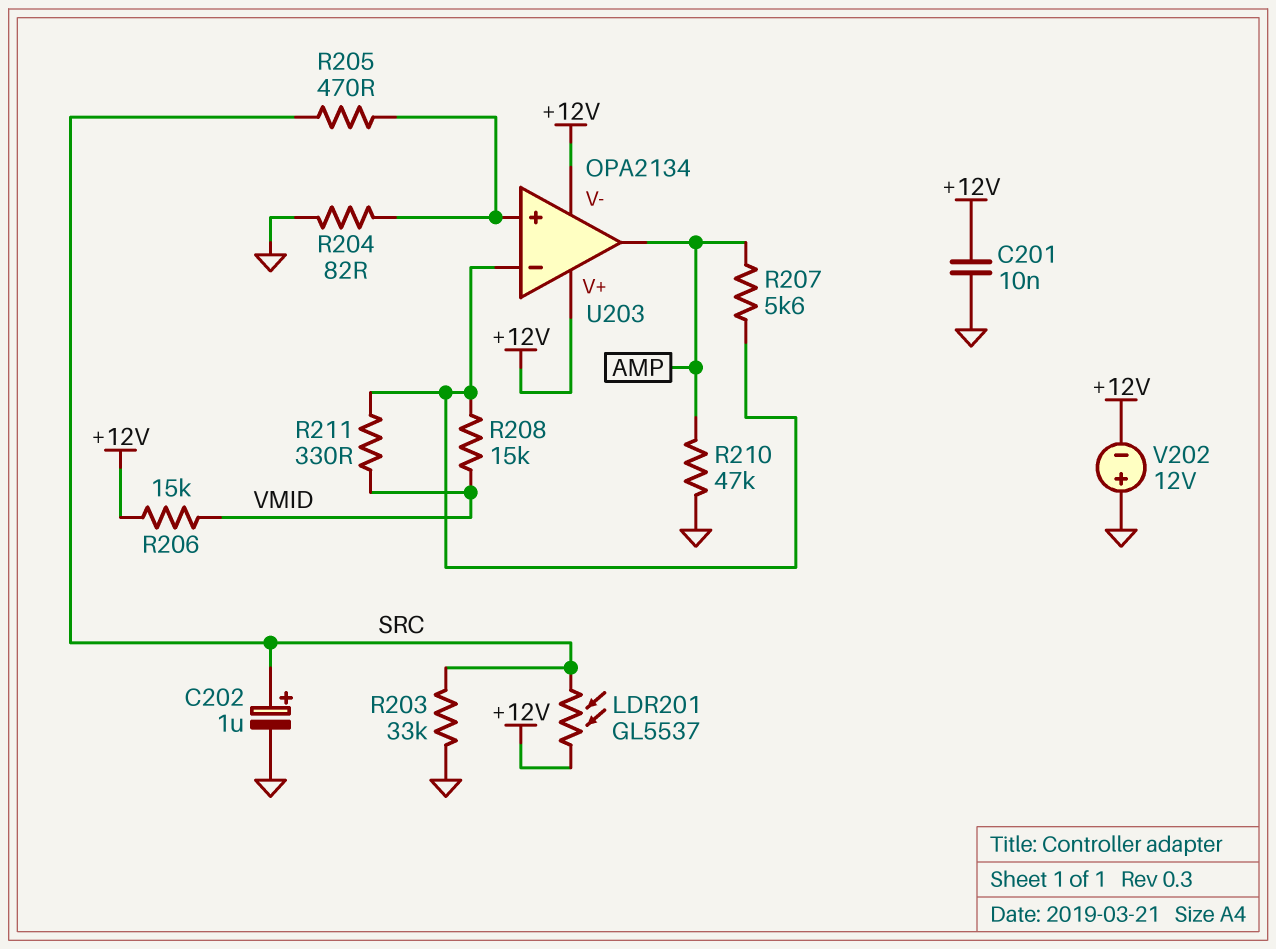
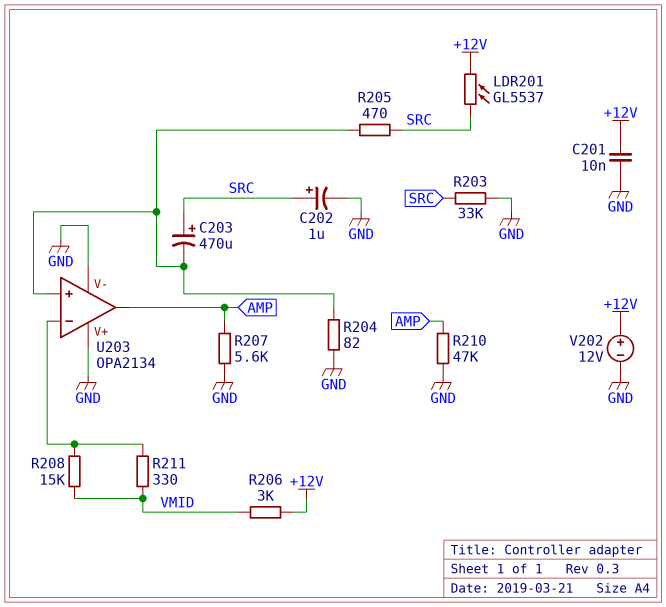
C203: none -> 470uF (plus SRC, minus U203/in+)
R206: 15k (+12V, VMID) -> 3k (+12V, VMID)
R207: 5.6k (AMP, U203/in-) -> 5.6k (AMP, GND)
U203 pin V+: +12V -> GND
U203 pin V-: +12V -> GND
V202: 12V (plus GND, minus +12V) -> 12V (plus +12V, minus GND)

